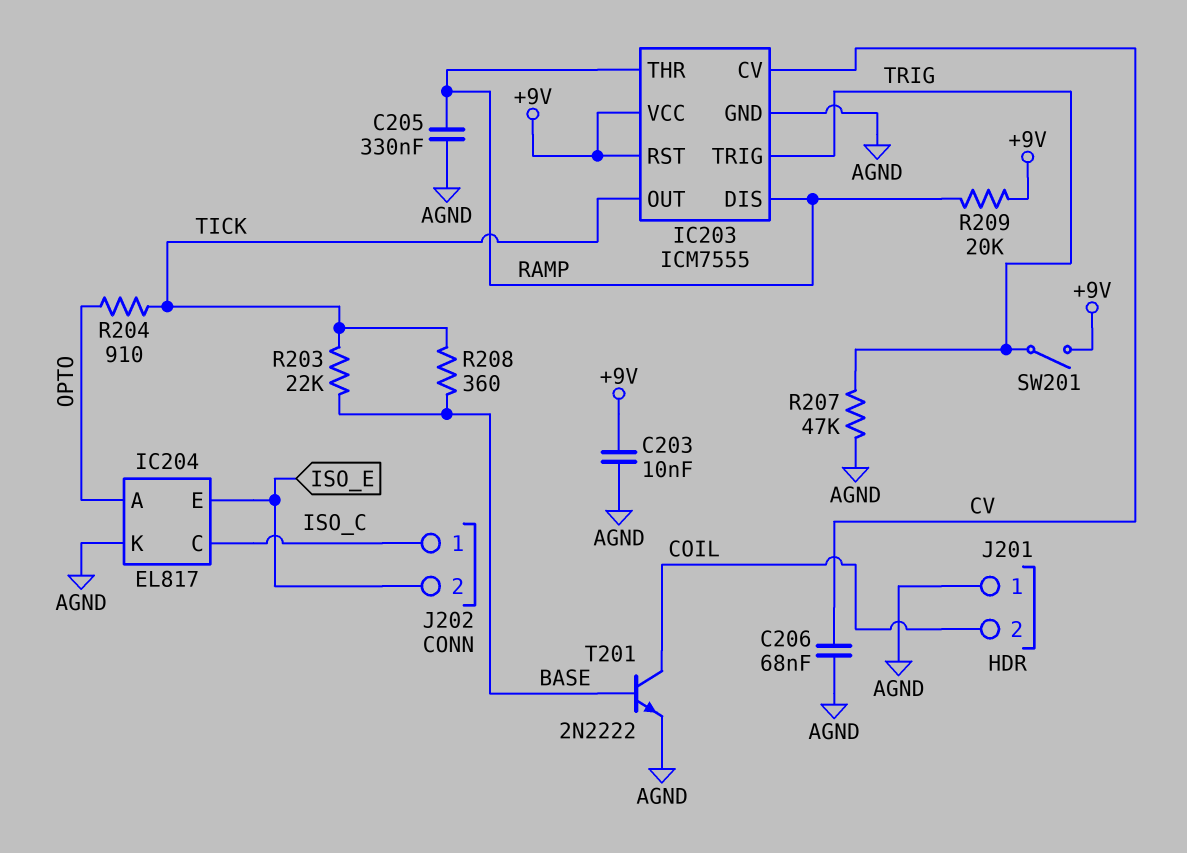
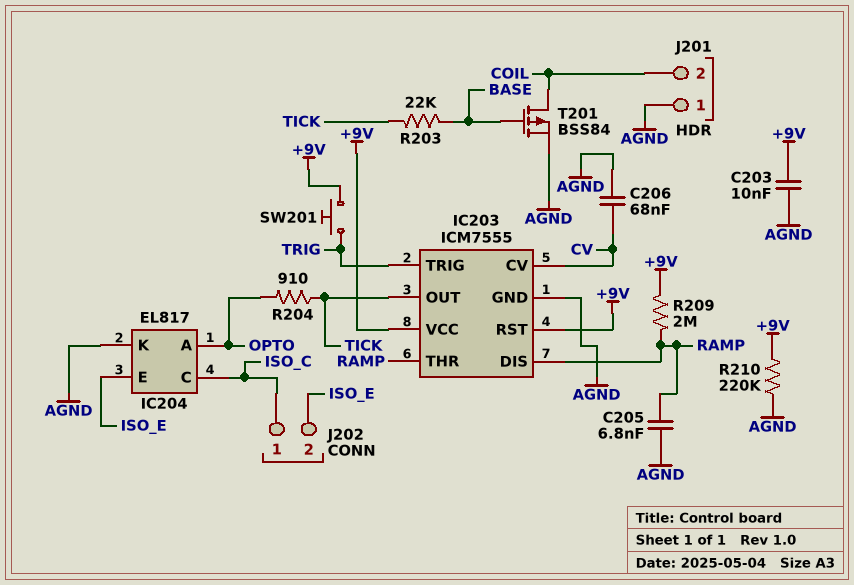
C205: 330nF (AGND, RAMP) -> 6.8nF (AGND, RAMP)
R207: 47k (AGND, TRIG) -> none
R208: 360 (BASE, TICK) -> none
R209: 20k (+9V, RAMP) -> 2M (+9V, RAMP)
R210: none -> 220k (+9V, AGND)
SW201: switch (+9V, TRIG) -> button (+9V, TRIG)
T201: NPN 2N2222 (B BASE, C COIL, E AGND) -> PMOS BSS84 (G BASE, D COIL, S AGND)

